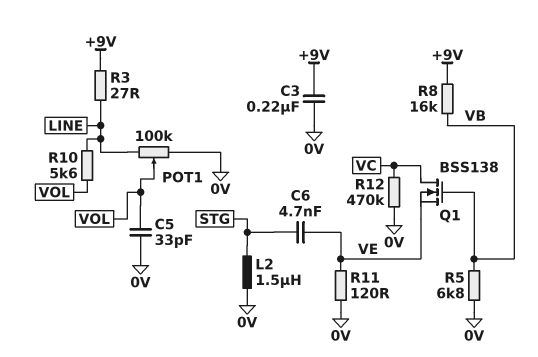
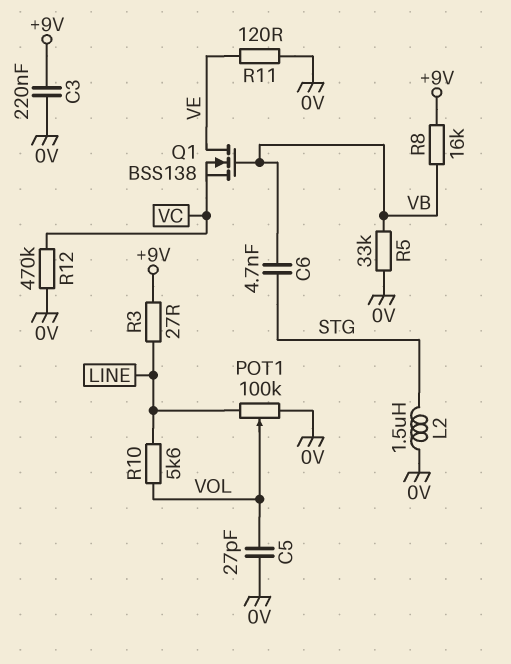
C5: 33pF (0V, VOL) -> 27pF (0V, VOL)
C6: 4.7nF (STG, VE) -> 4.7nF (STG, VB)
Q1: NMOS BSS138 (G VB, D VC, S VE) -> NMOS BSS138 (G VB, D VE, S VC)
R5: 6.8k (0V, VB) -> 33k (0V, VB)

